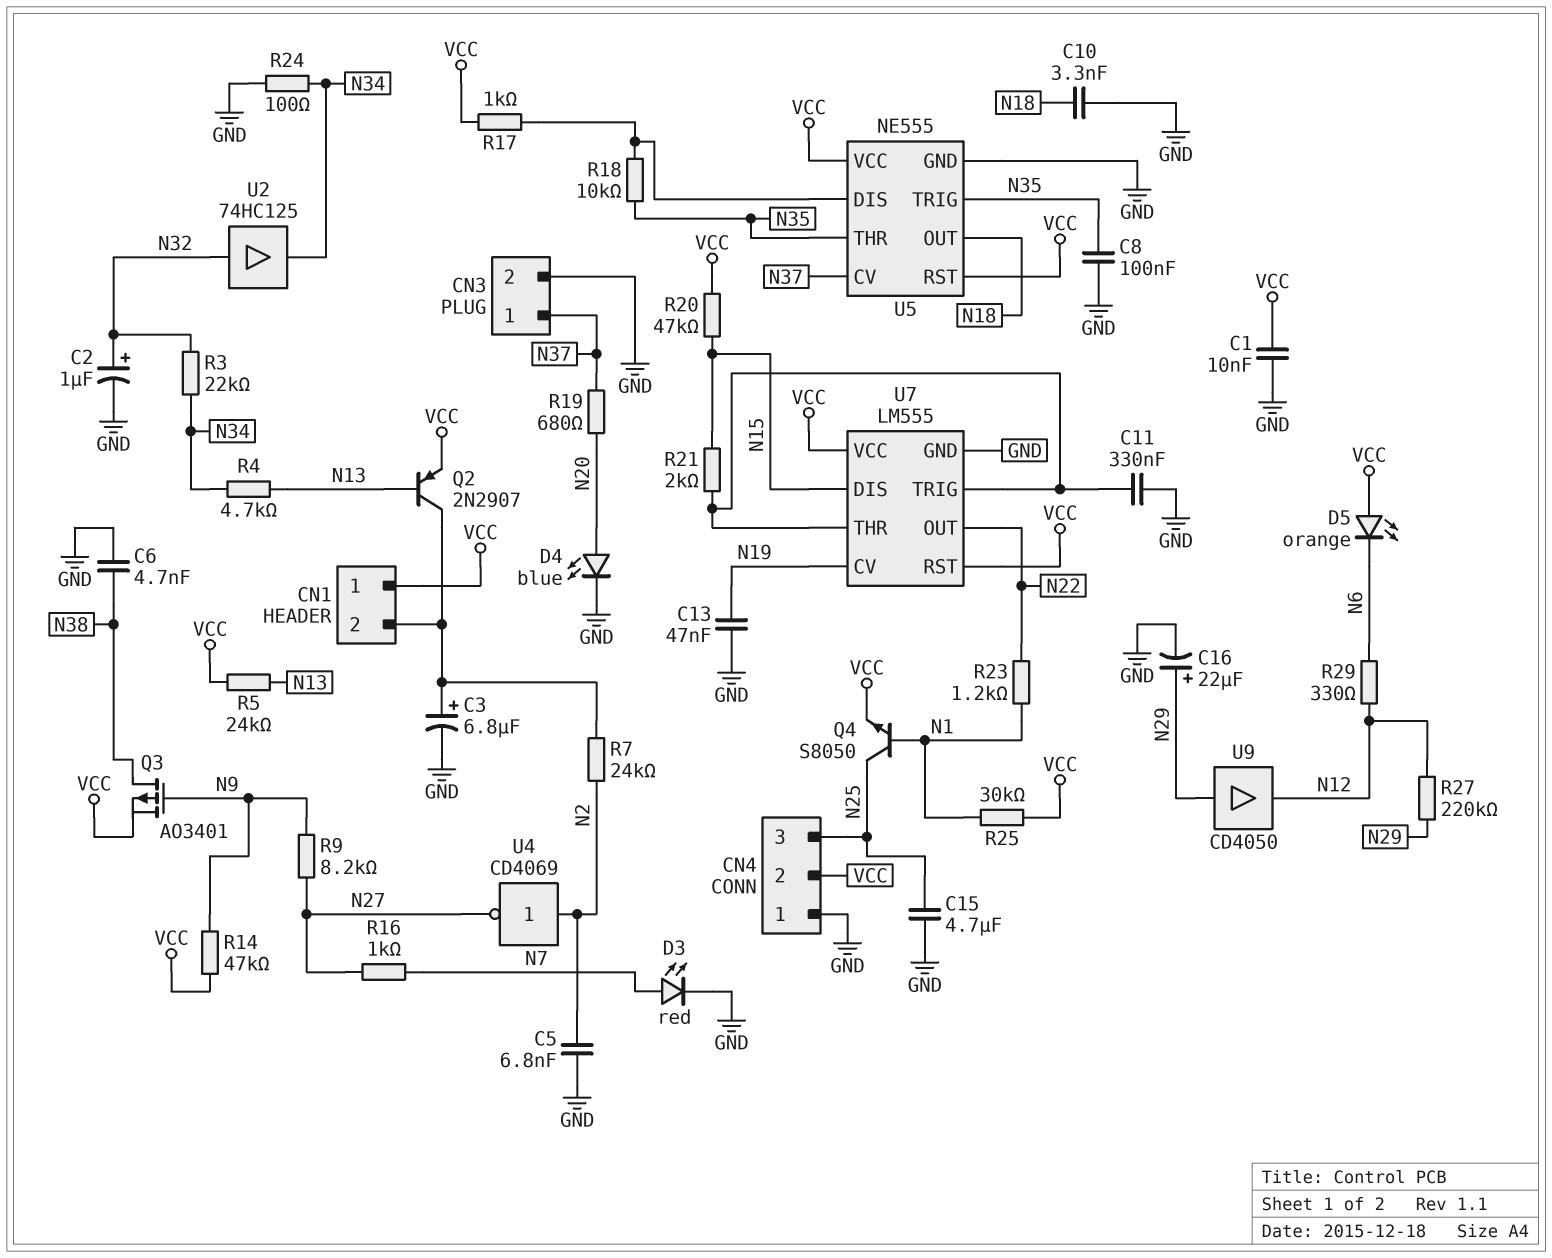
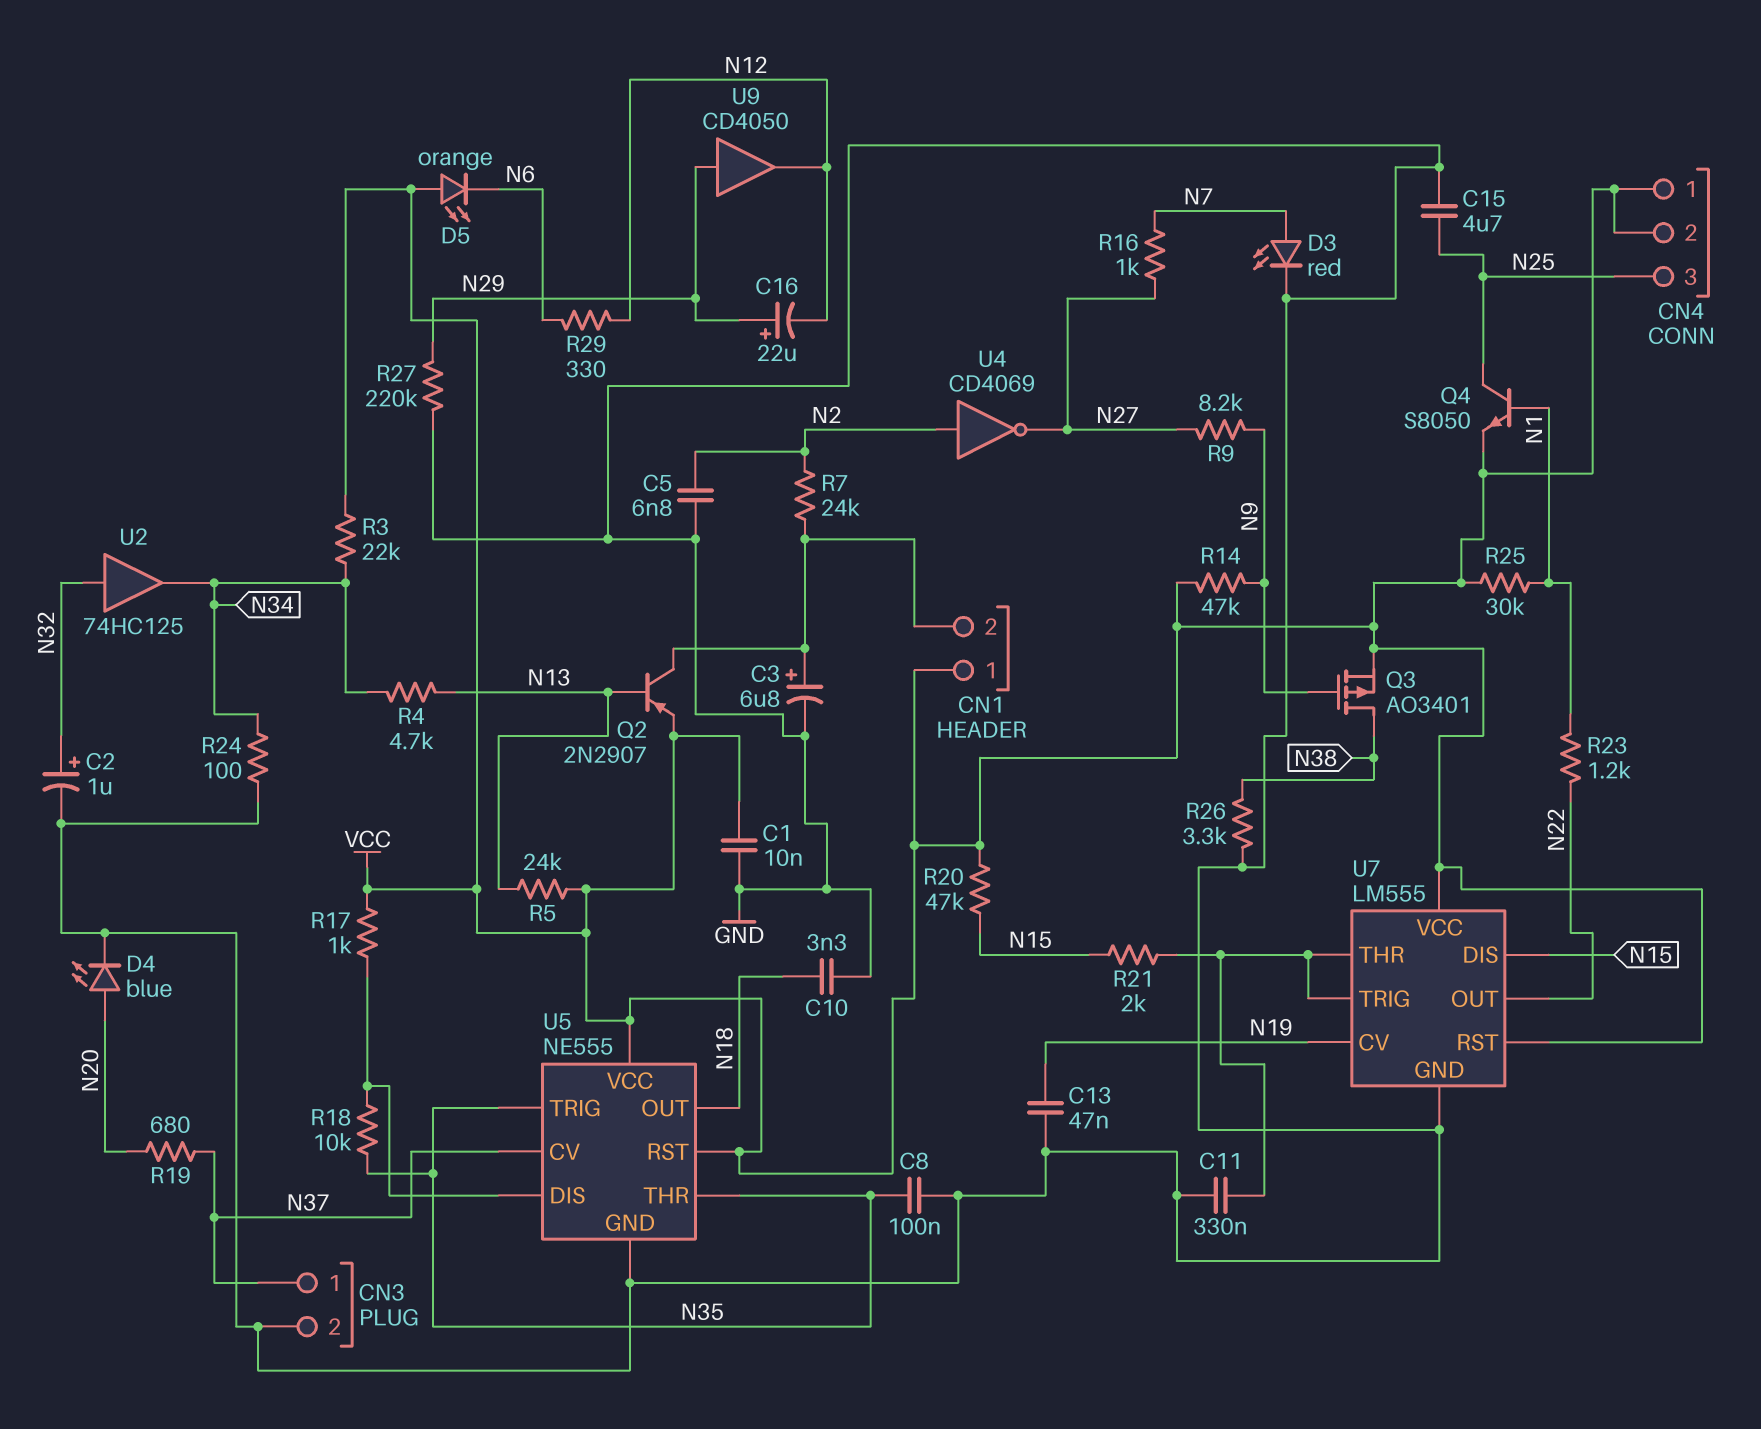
C6: 4.7nF (GND, N38) -> none
C16: 22uF (plus N29, minus GND) -> 22uF (plus N29, minus N12)
CN4 pin 1: GND -> VCC
R3: 22k (N32, N34) -> 22k (N34, VCC)
R26: none -> 3.3k (GND, N38)
R27: 220k (N12, N29) -> 220k (GND, N29)

